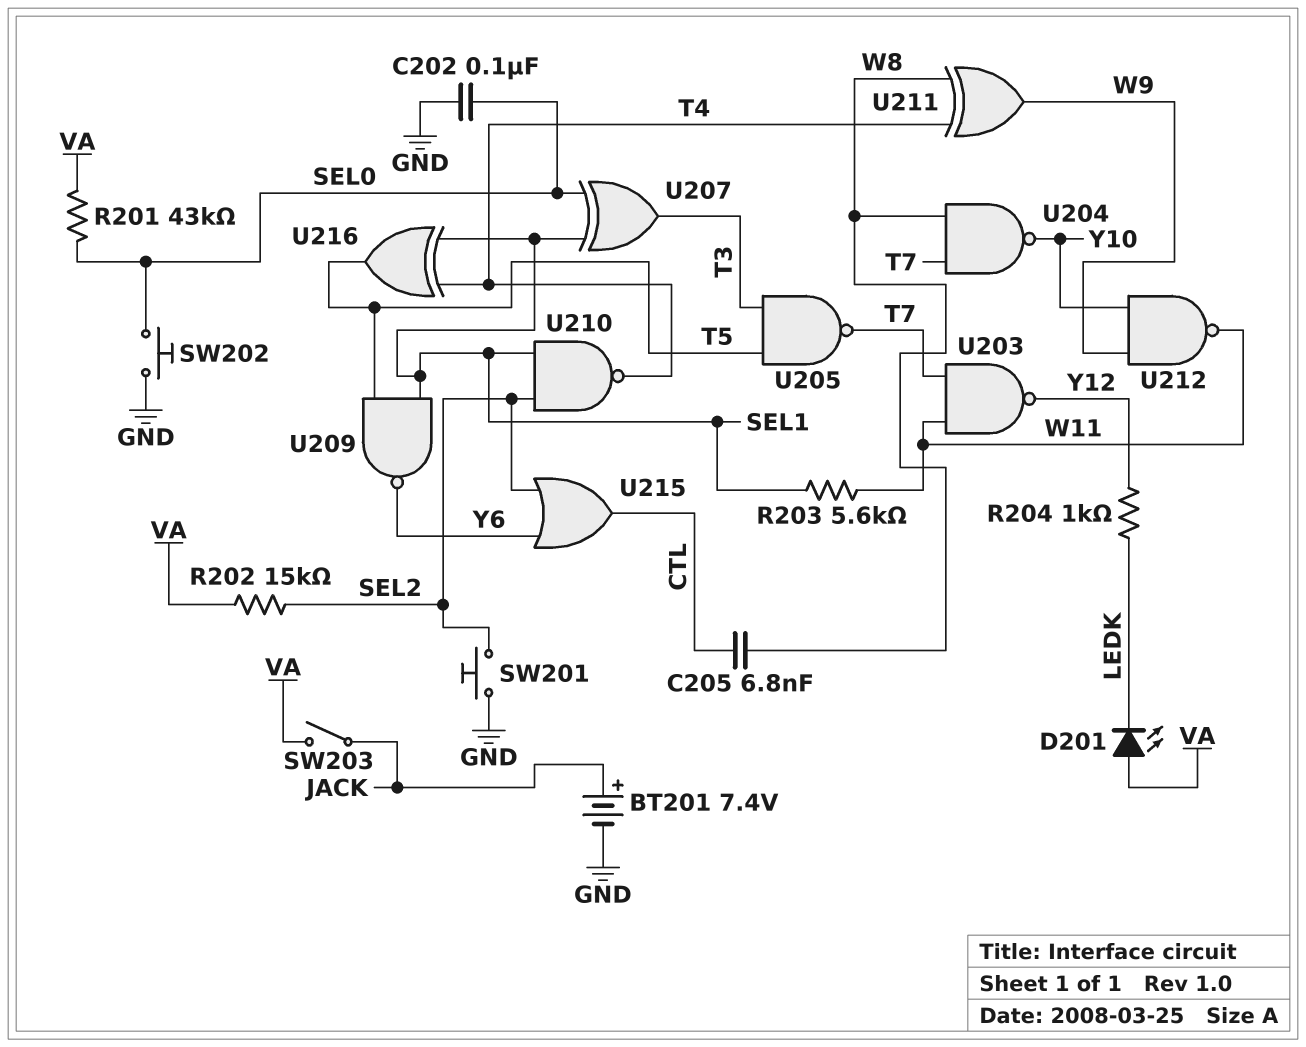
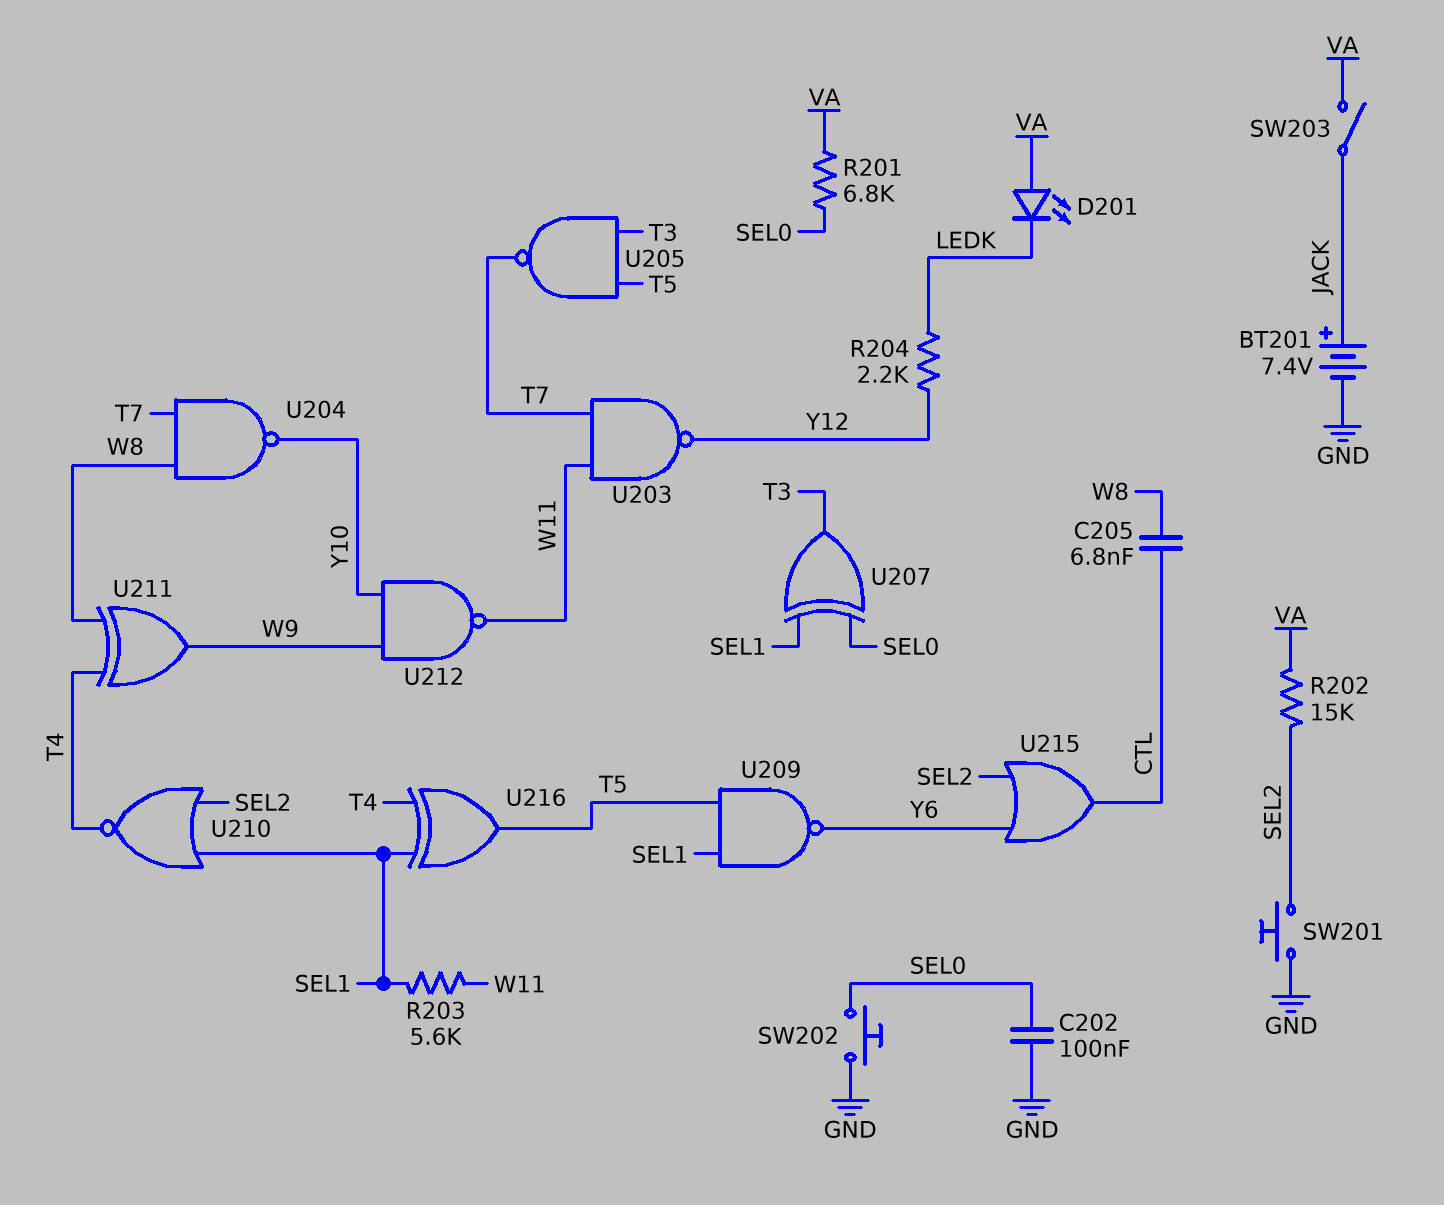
R201: 43k (SEL0, VA) -> 6.8k (SEL0, VA)
R204: 1k (LEDK, Y12) -> 2.2k (LEDK, Y12)
U210: NAND (in SEL1, in SEL2, out T4) -> NOR (in SEL1, in SEL2, out T4)

